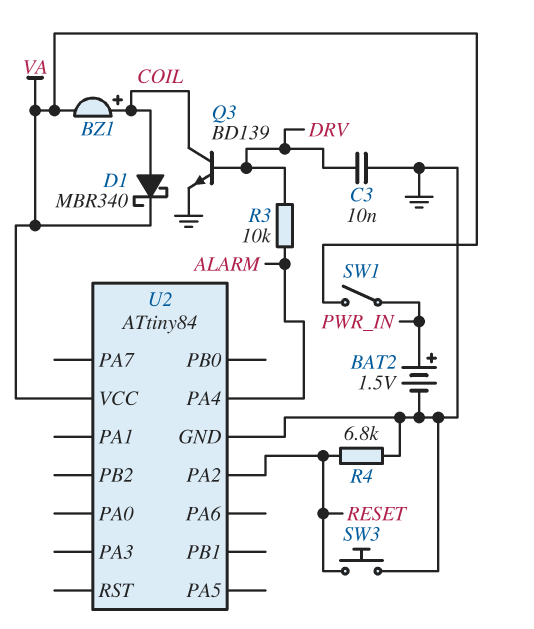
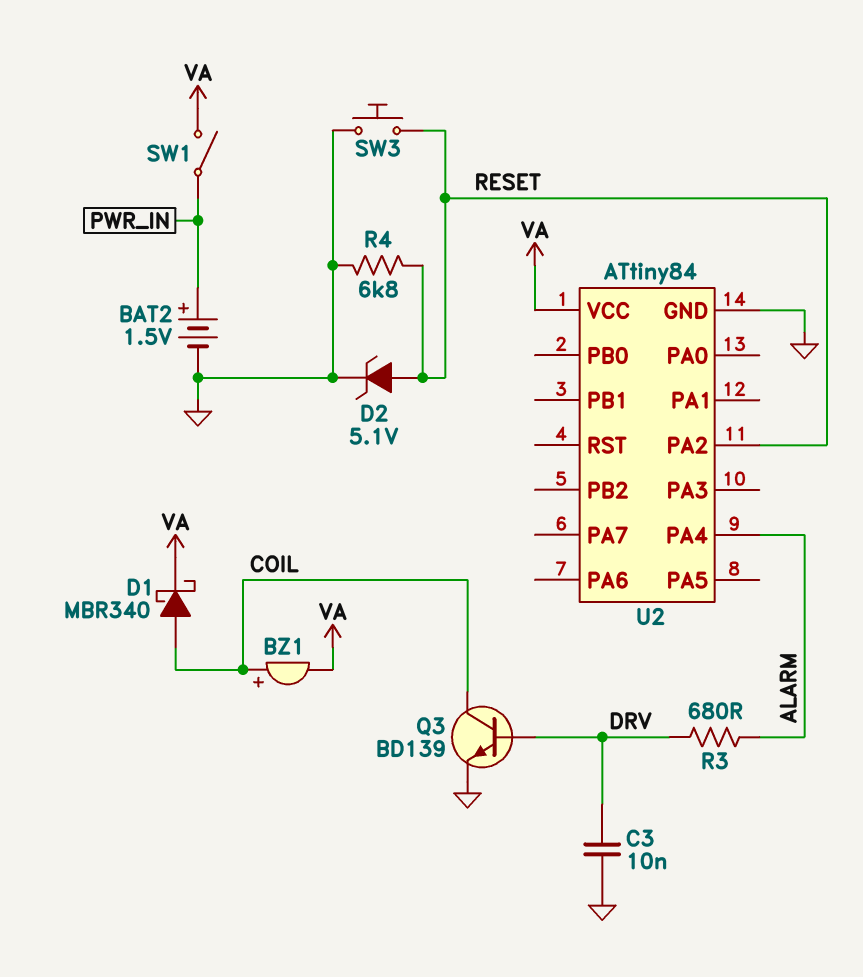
D2: none -> zener 5.1V (A RESET, K GND)
R3: 10k (ALARM, DRV) -> 680 (ALARM, DRV)

